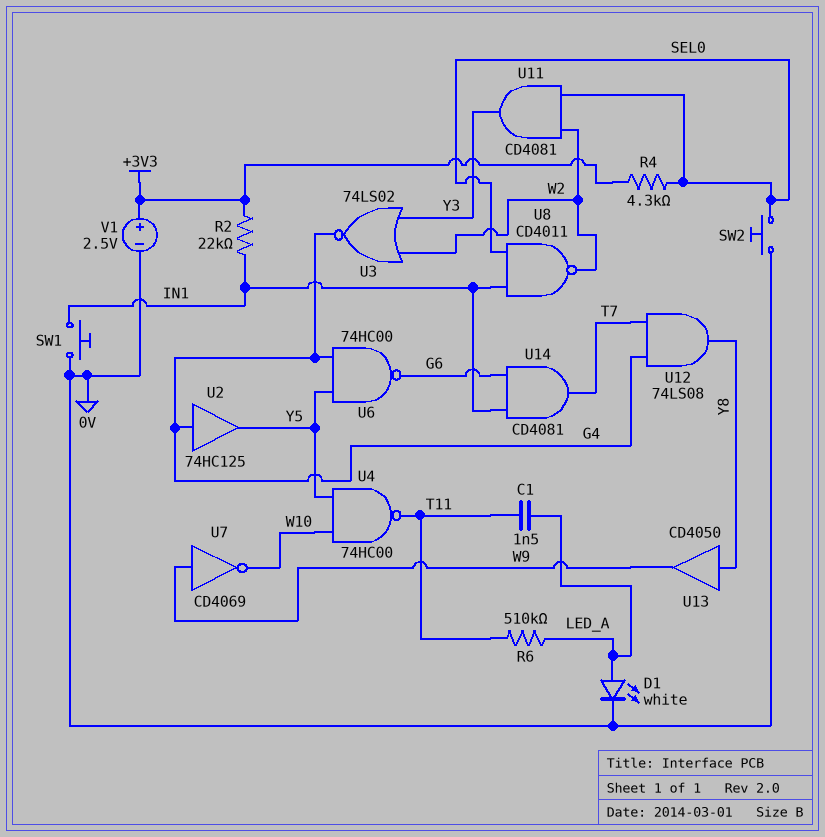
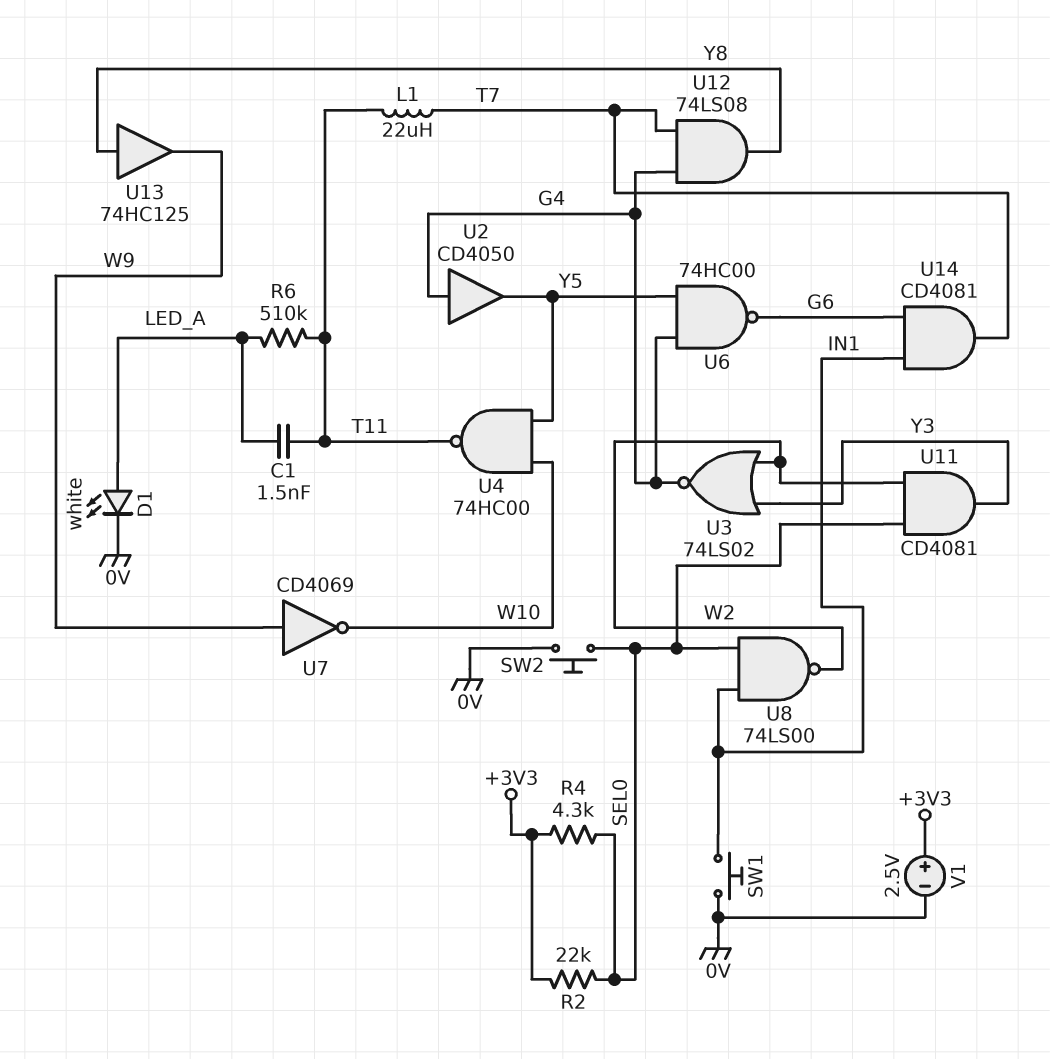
L1: none -> 22uH (T7, T11)
R2: 22k (+3V3, IN1) -> 22k (+3V3, SEL0)
U2: buffer 74HC125 (in G4, out Y5) -> buffer CD4050 (in G4, out Y5)
U8: NAND CD4011 (in IN1, in SEL0, out W2) -> NAND 74LS00 (in IN1, in SEL0, out W2)
U13: buffer CD4050 (in Y8, out W9) -> buffer 74HC125 (in Y8, out W9)

